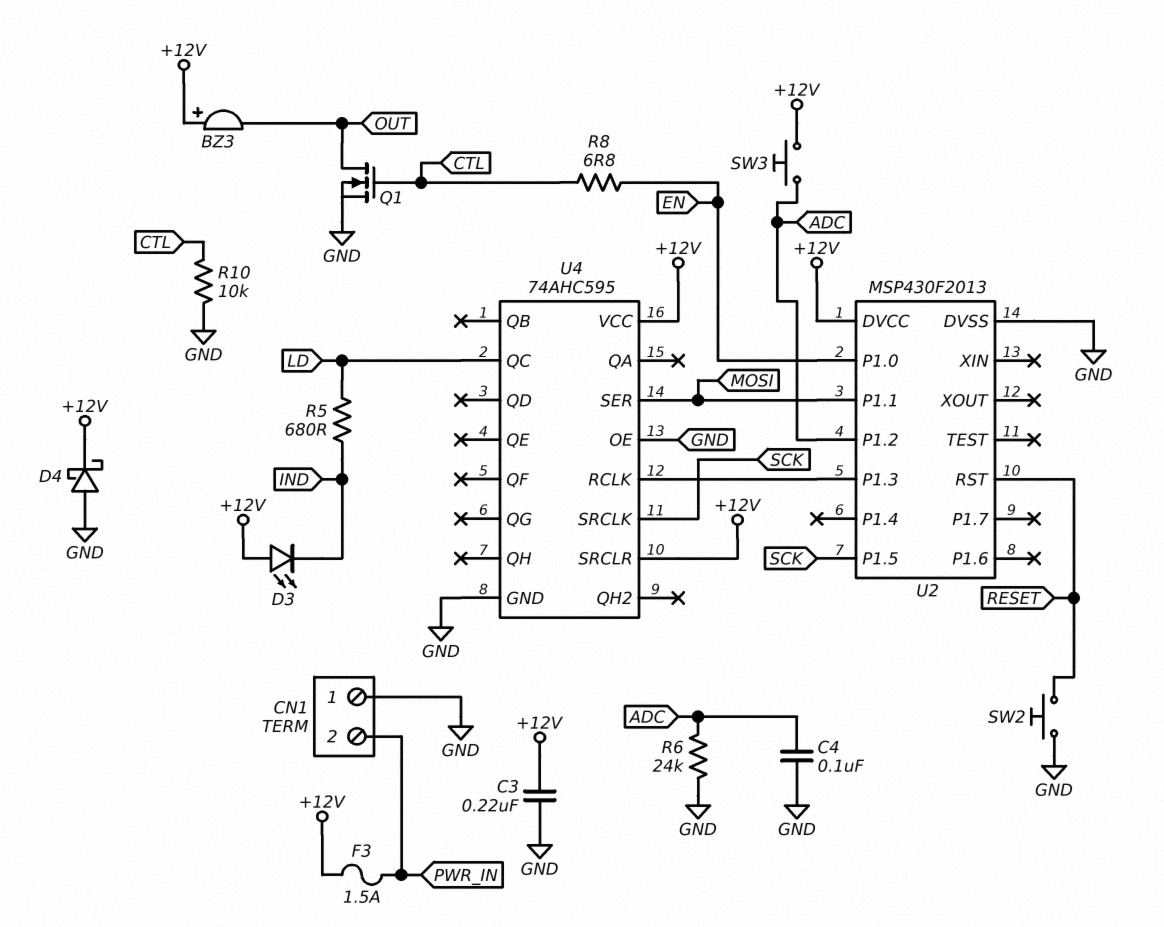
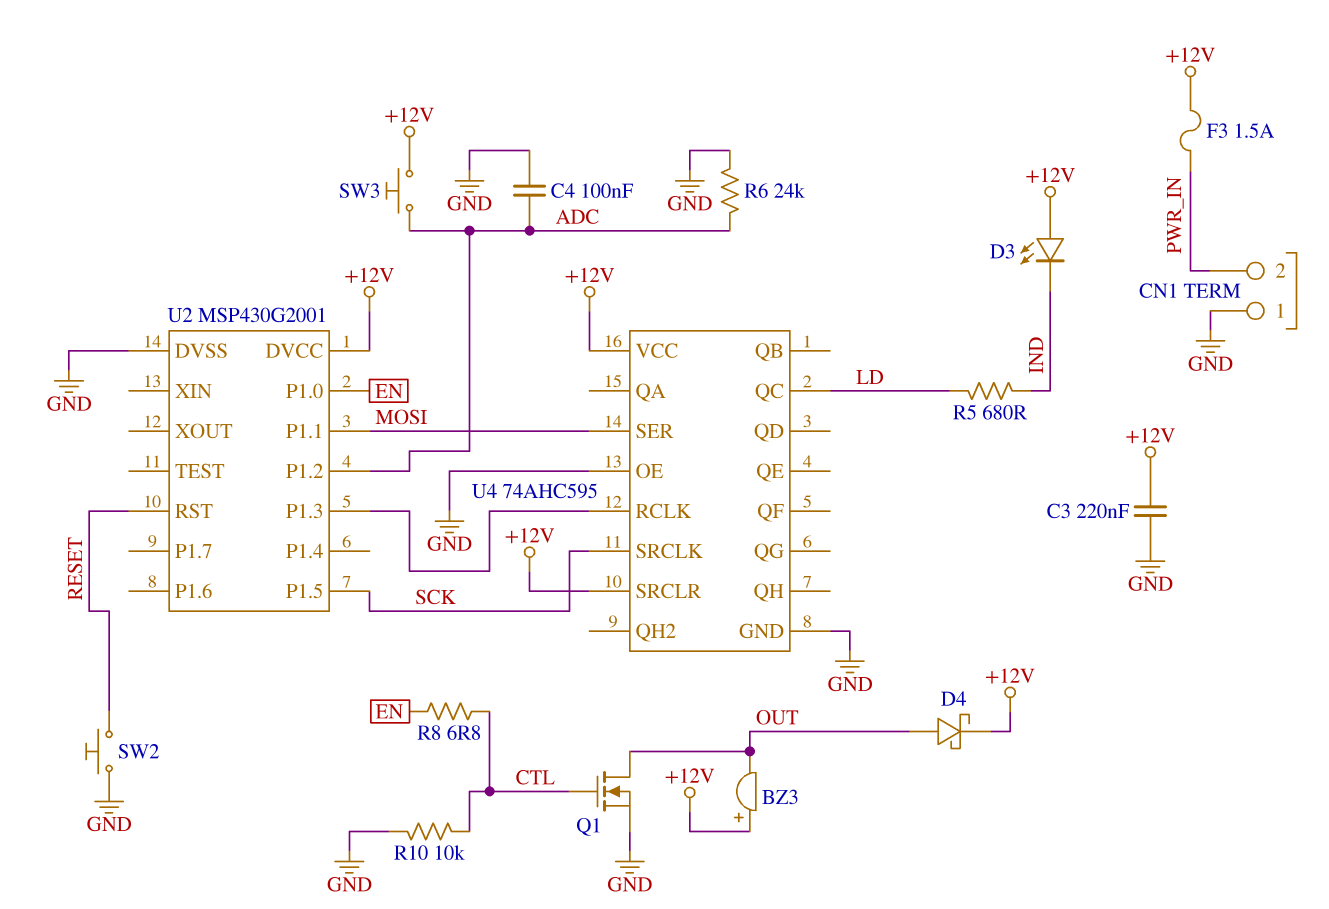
D4: schottky (A GND, K +12V) -> schottky (A OUT, K +12V)
U2: MSP430F2013 -> MSP430G2001

